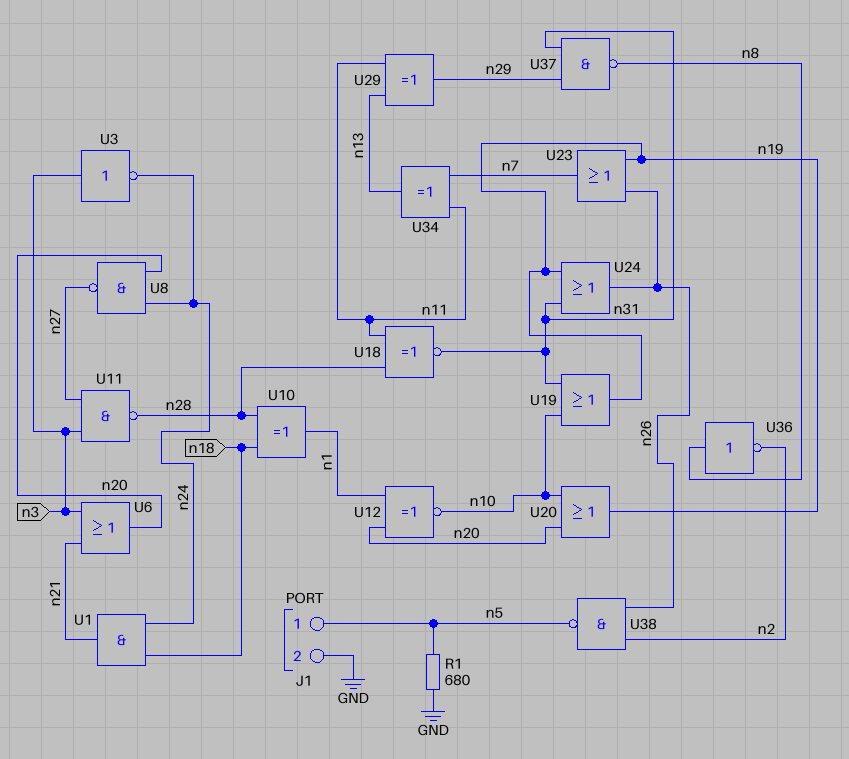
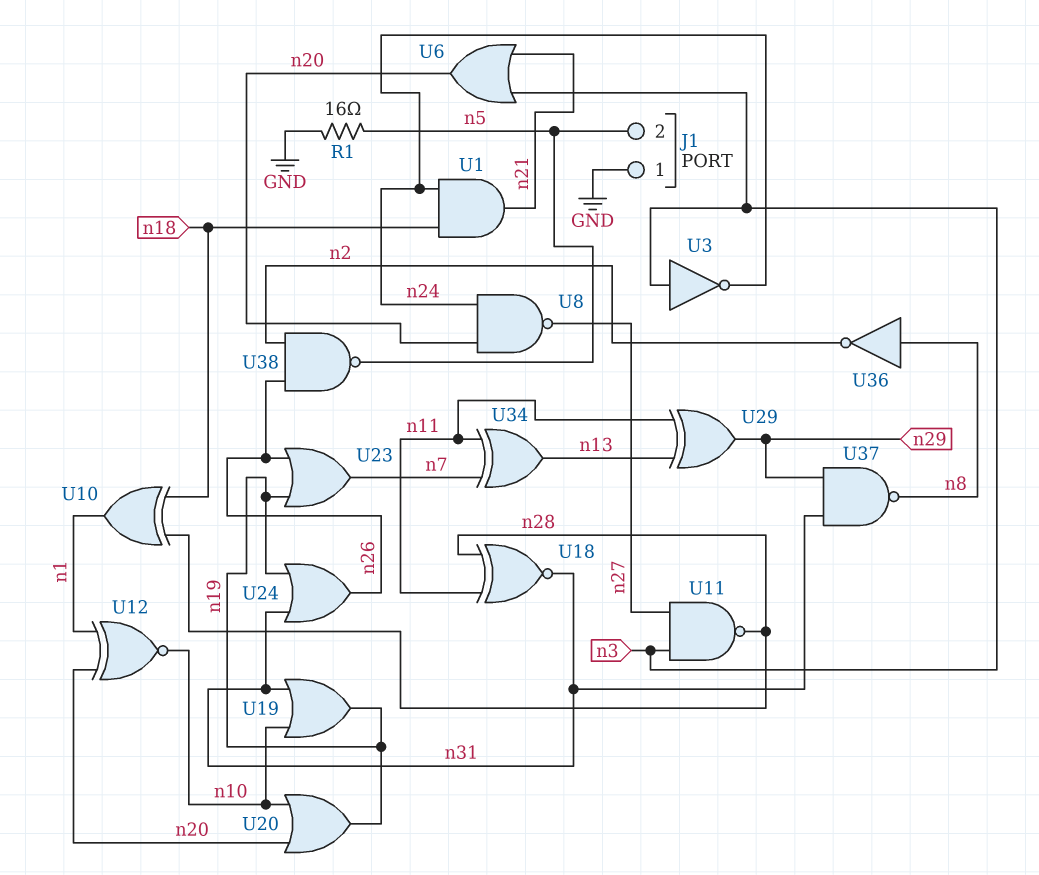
J1 pin 1: n5 -> GND
J1 pin 2: GND -> n5
R1: 680 (GND, n5) -> 16 (GND, n5)

